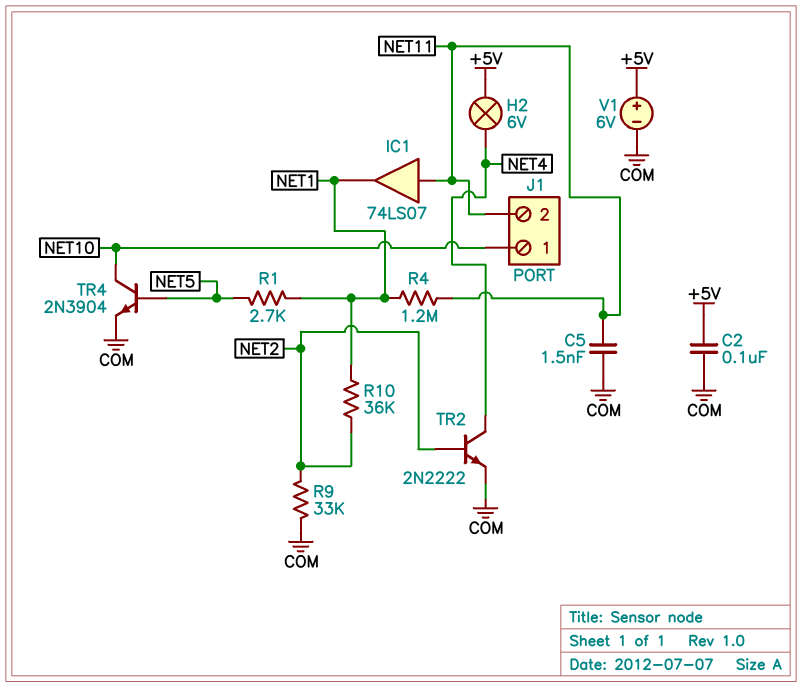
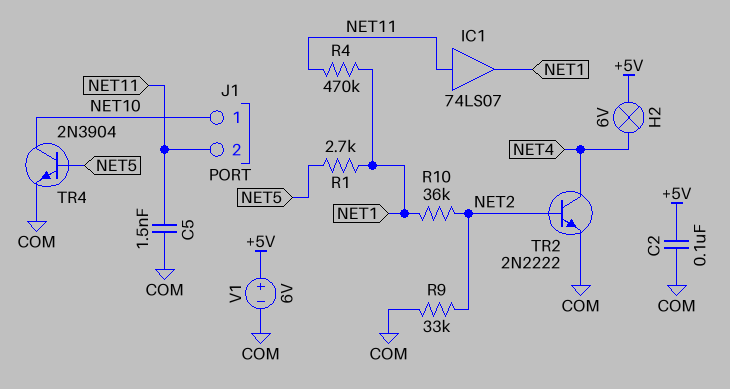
R4: 1.2M (NET1, NET11) -> 470k (NET1, NET11)

